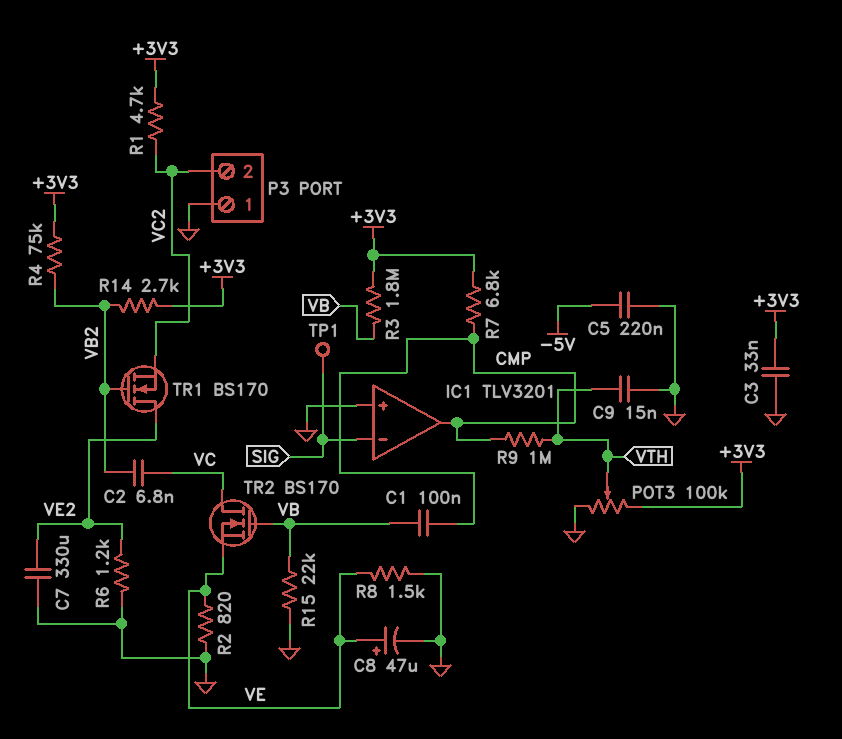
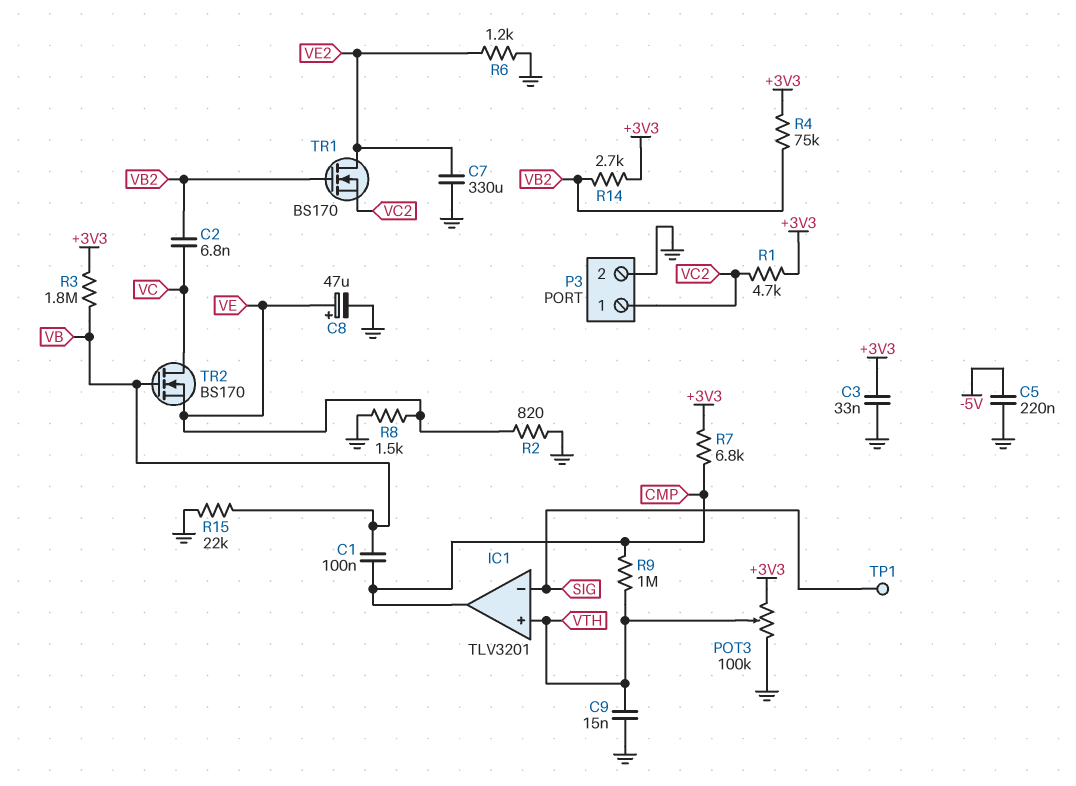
IC1 pin in+: GND -> VTH
P3 pin 1: GND -> VC2
P3 pin 2: VC2 -> GND

